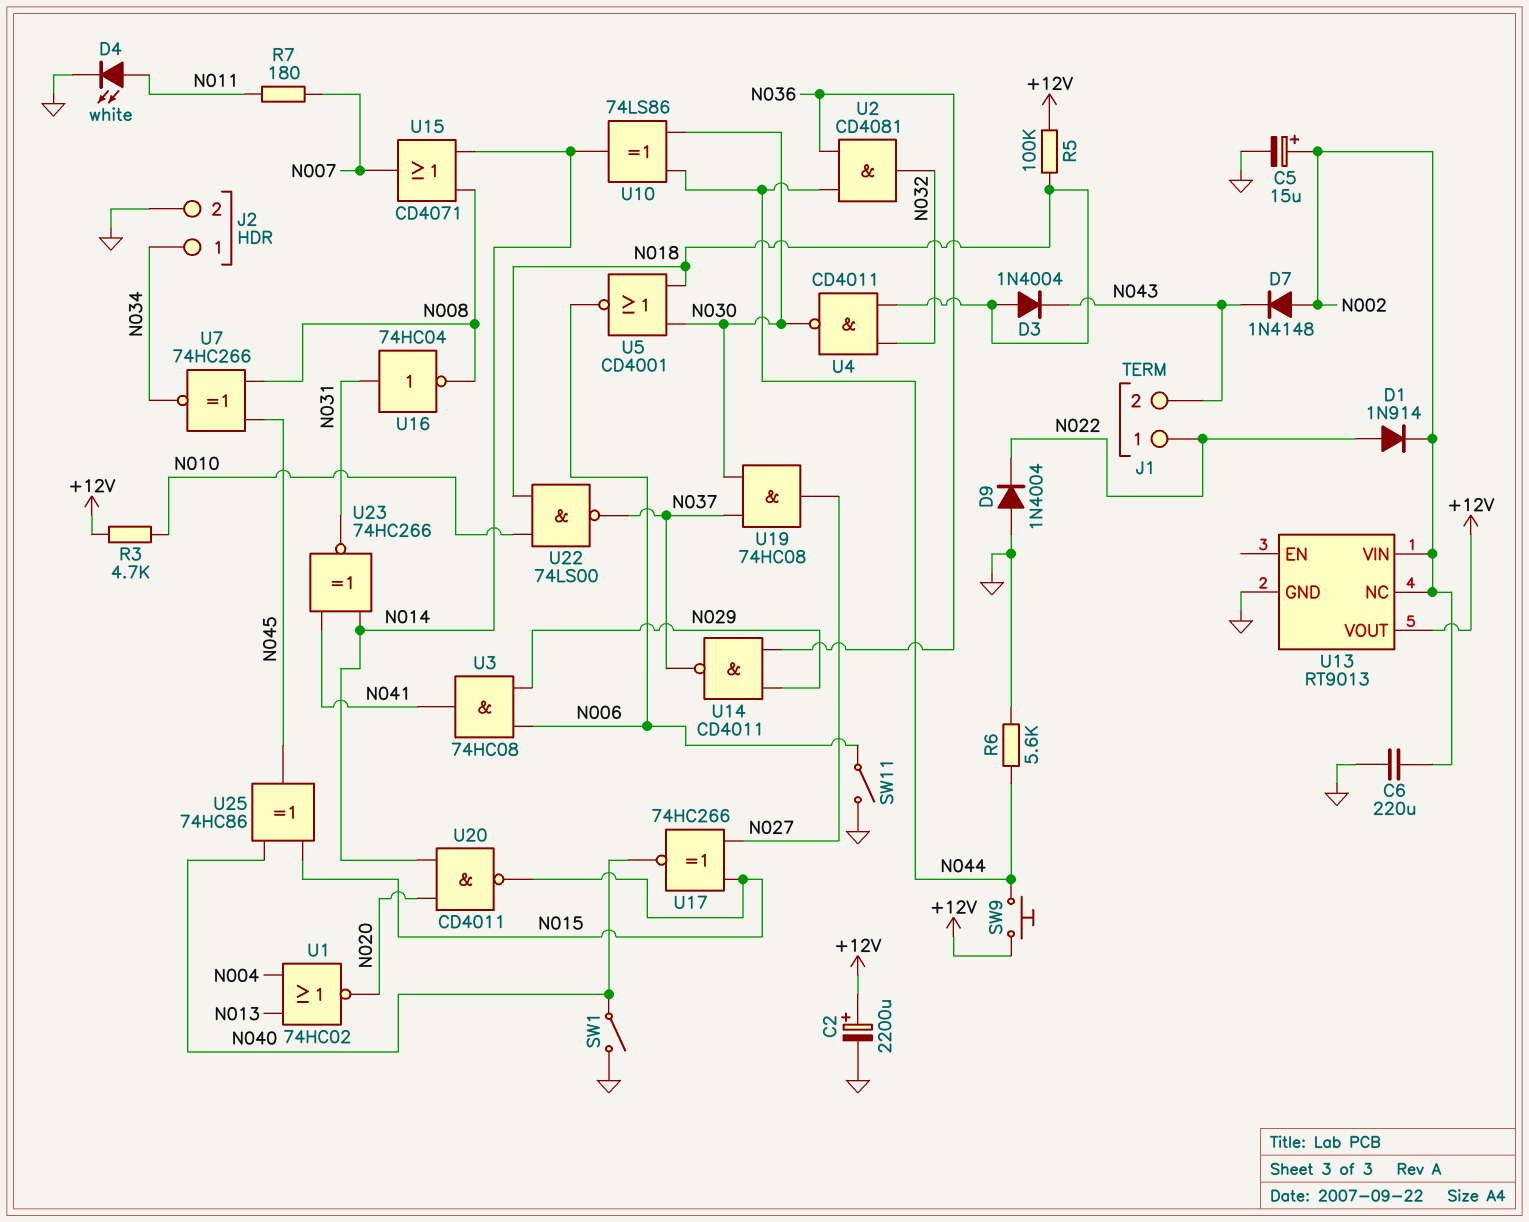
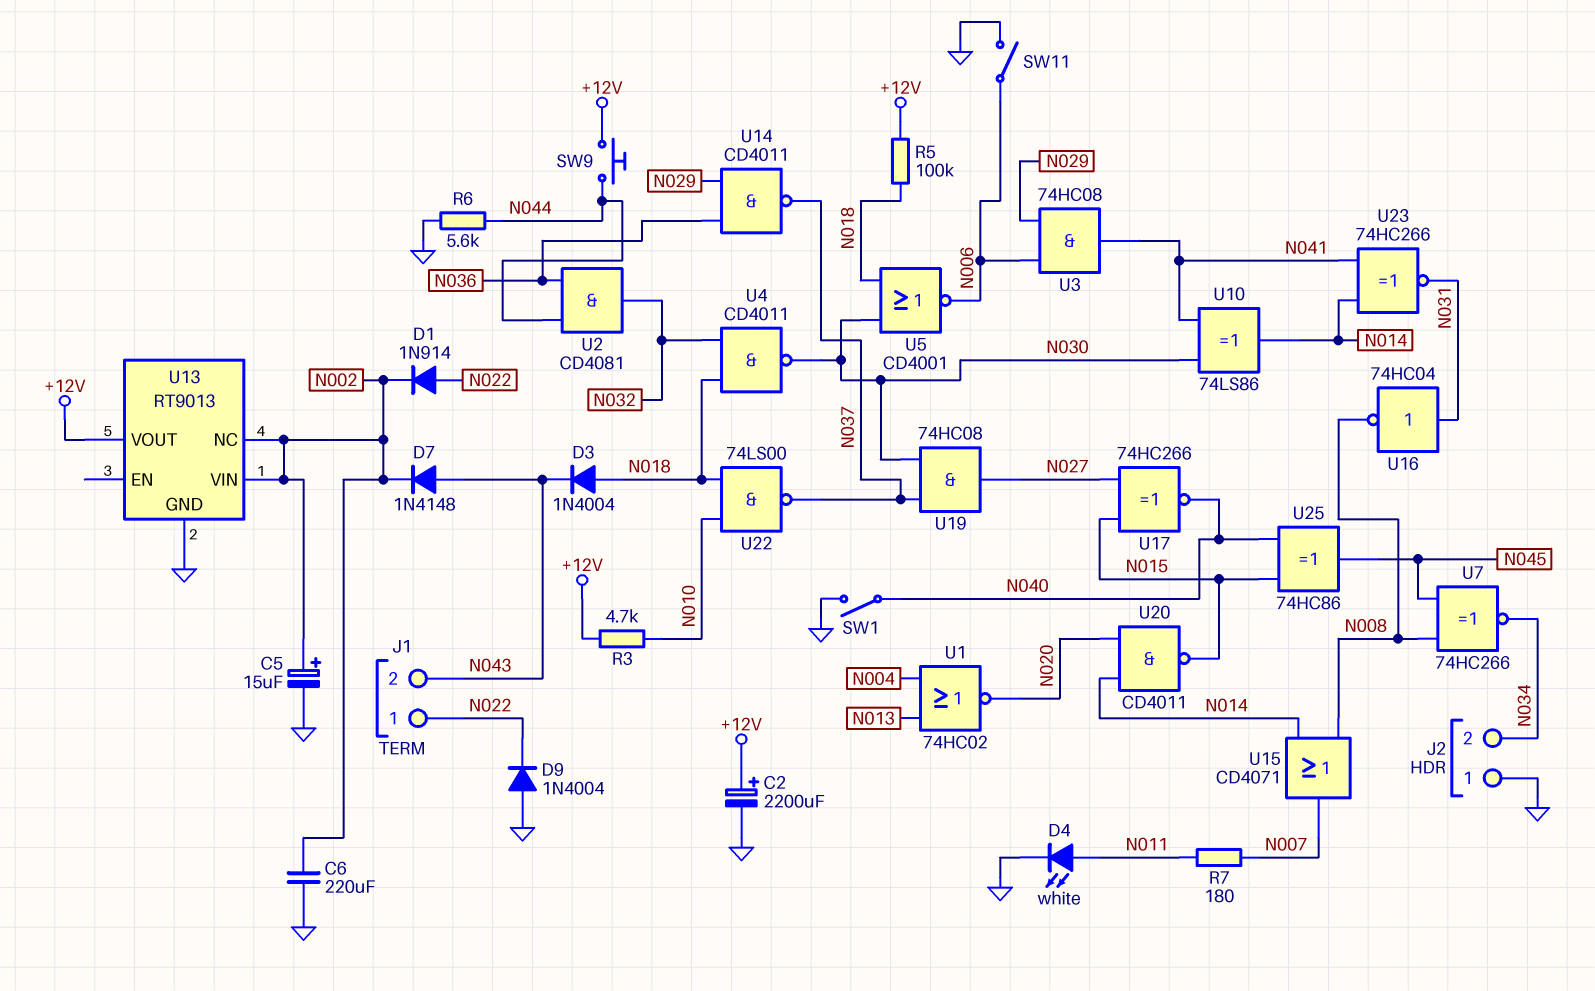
D7: diode 1N4148 (A N002, K N043) -> diode 1N4148 (A N043, K N002)
J2 pin 1: N034 -> GND
J2 pin 2: GND -> N034
U10: XOR 74LS86 (in N030, in N044, out N014) -> XOR 74LS86 (in N030, in N041, out N014)

